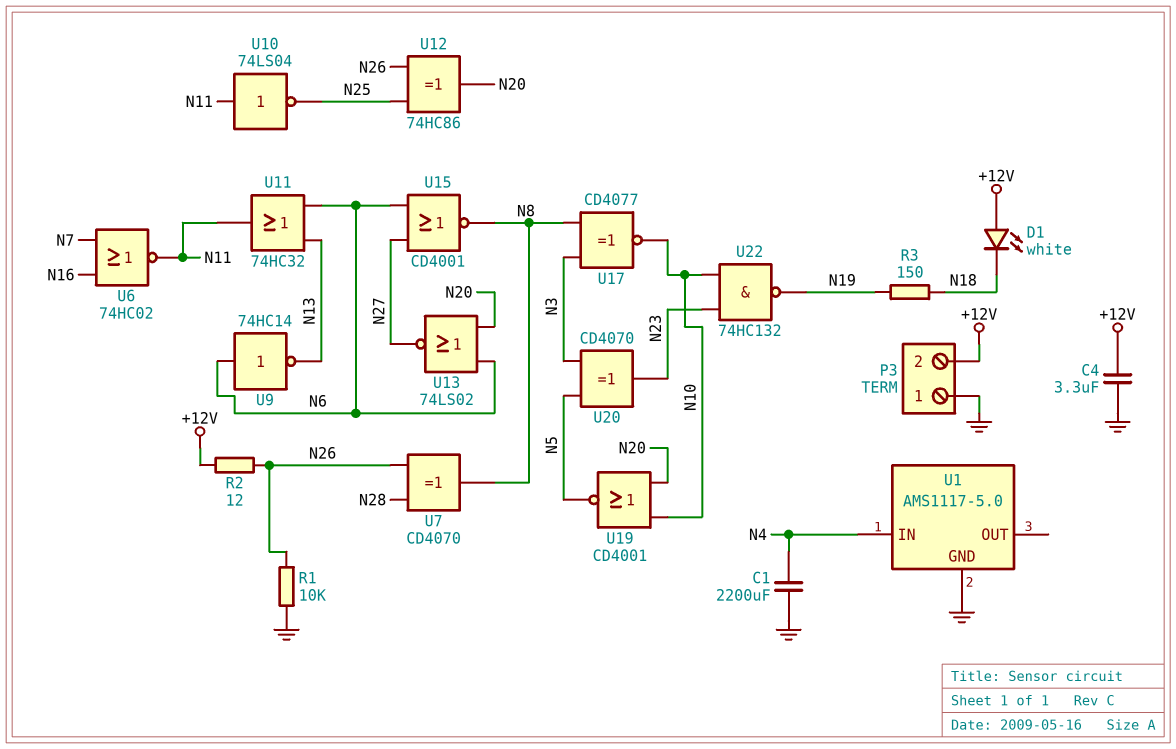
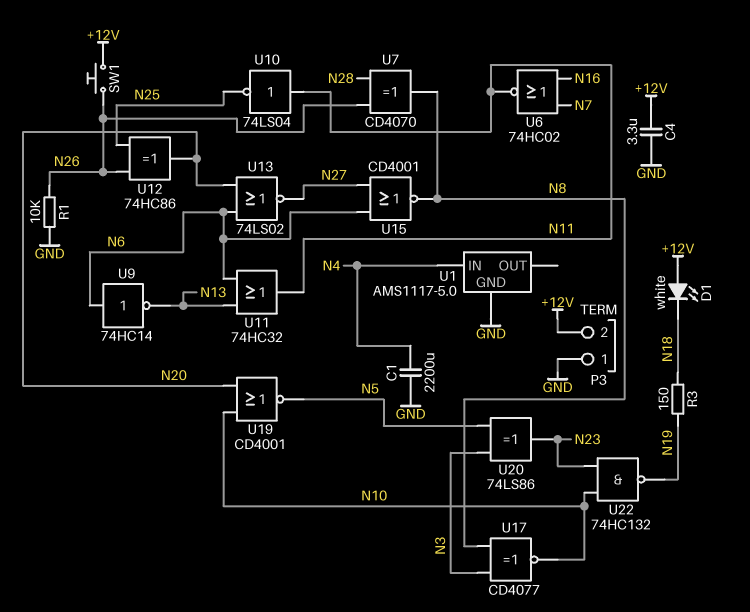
R2: 12 (+12V, N26) -> none
SW1: none -> button (+12V, N26)
U20: XOR CD4070 (in N3, in N5, out N23) -> XOR 74LS86 (in N3, in N5, out N23)

